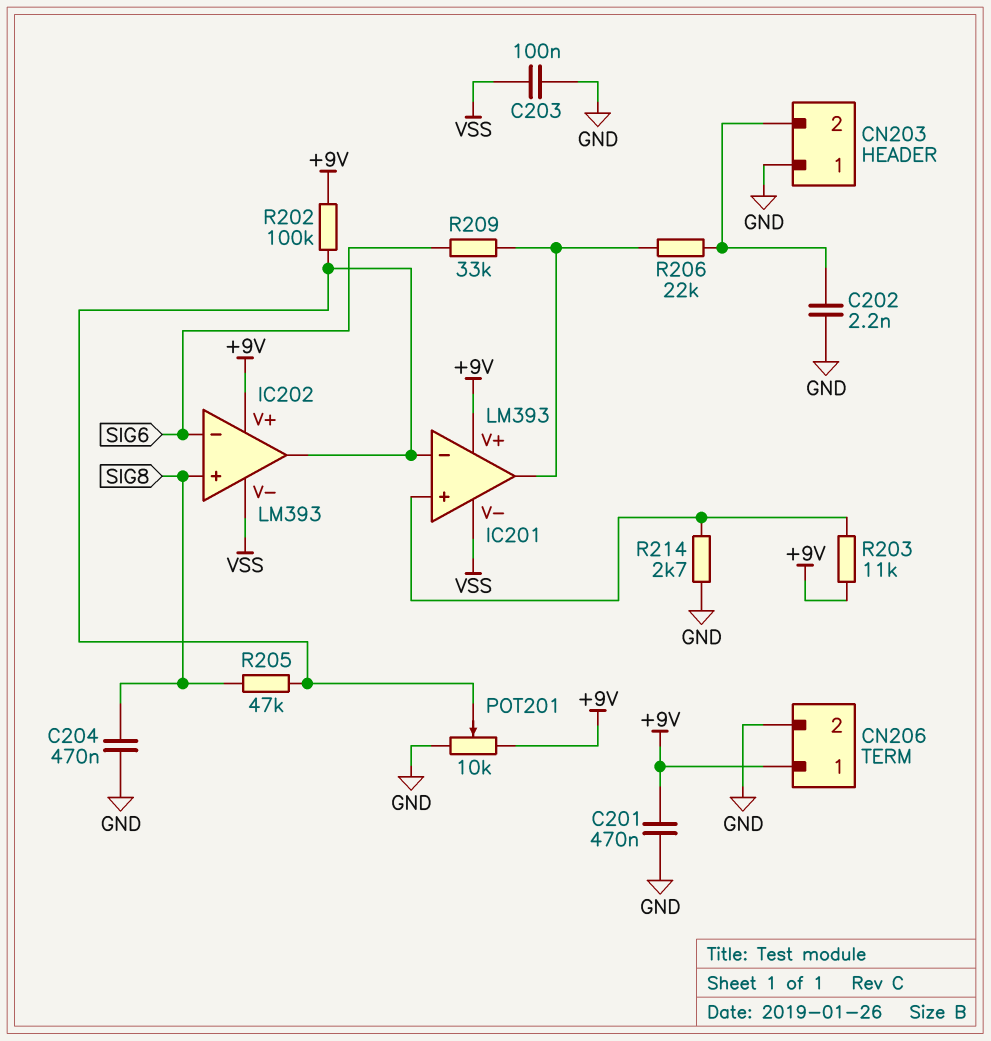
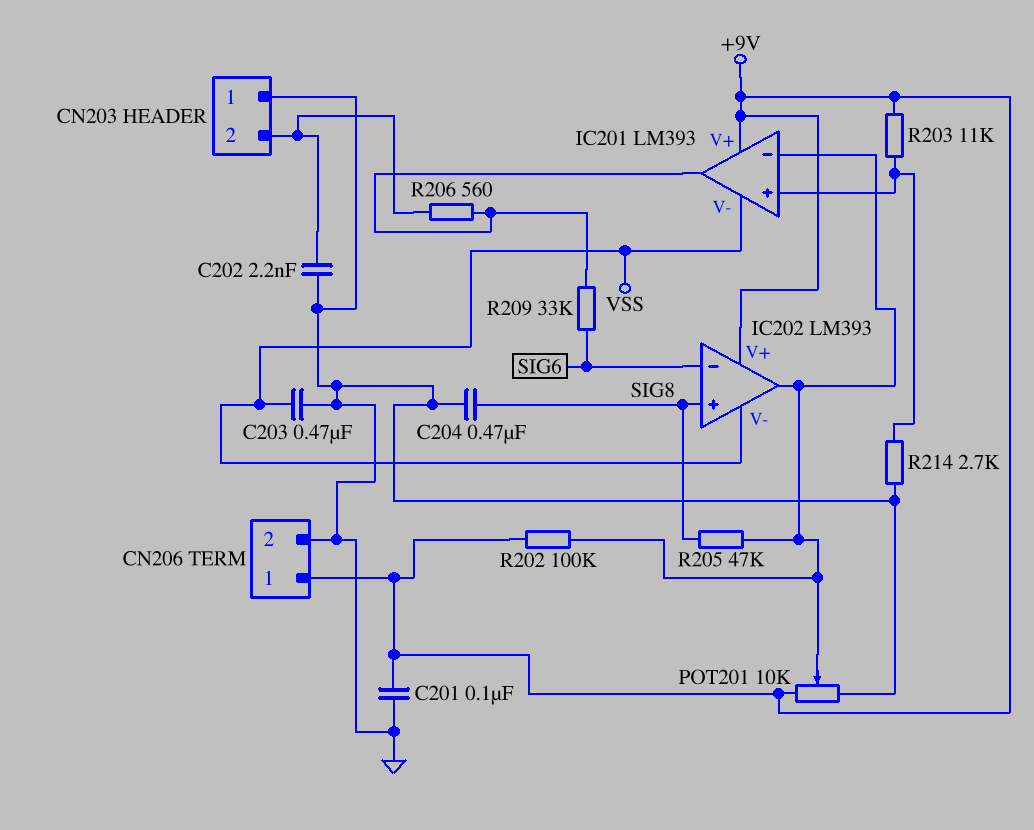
C201: 470nF (+9V, GND) -> 100nF (+9V, GND)
C203: 100nF (GND, VSS) -> 470nF (GND, VSS)
R206: 22k (CN203/2, IC201/out) -> 560 (CN203/2, IC201/out)

